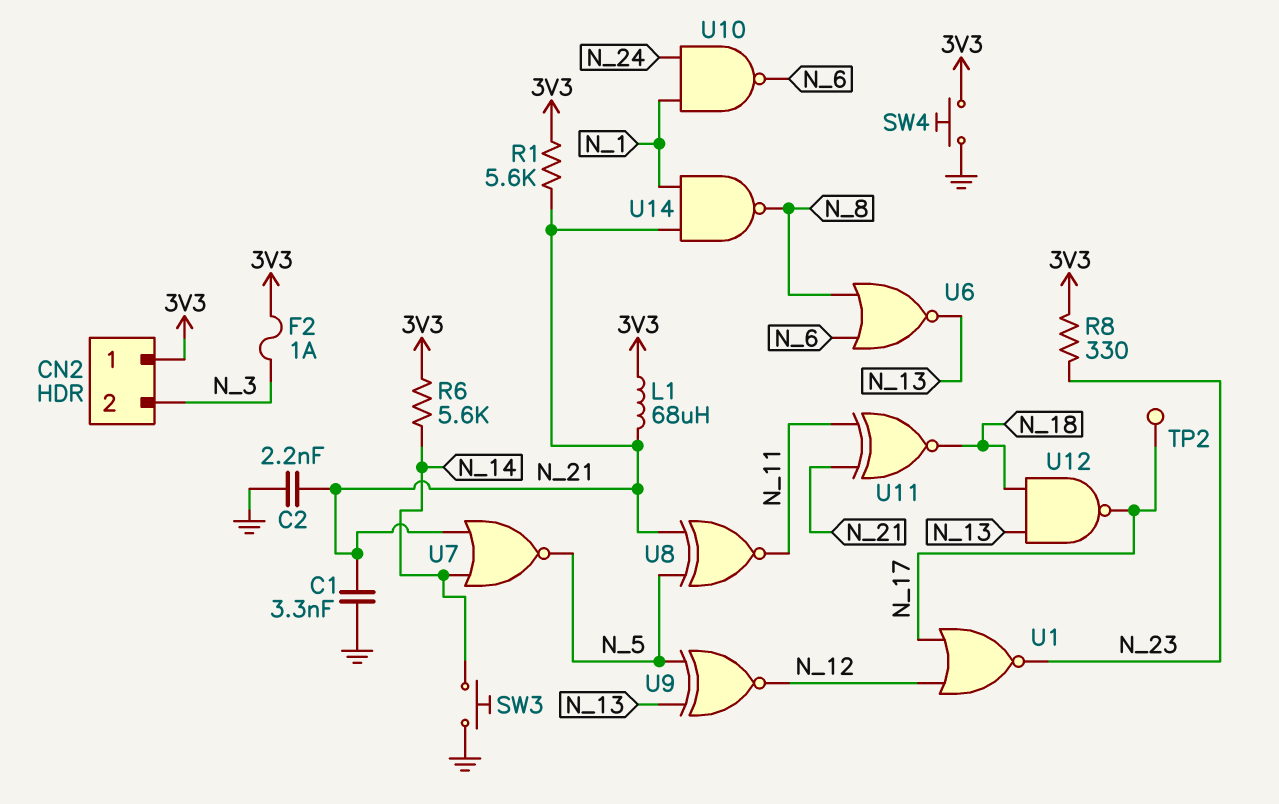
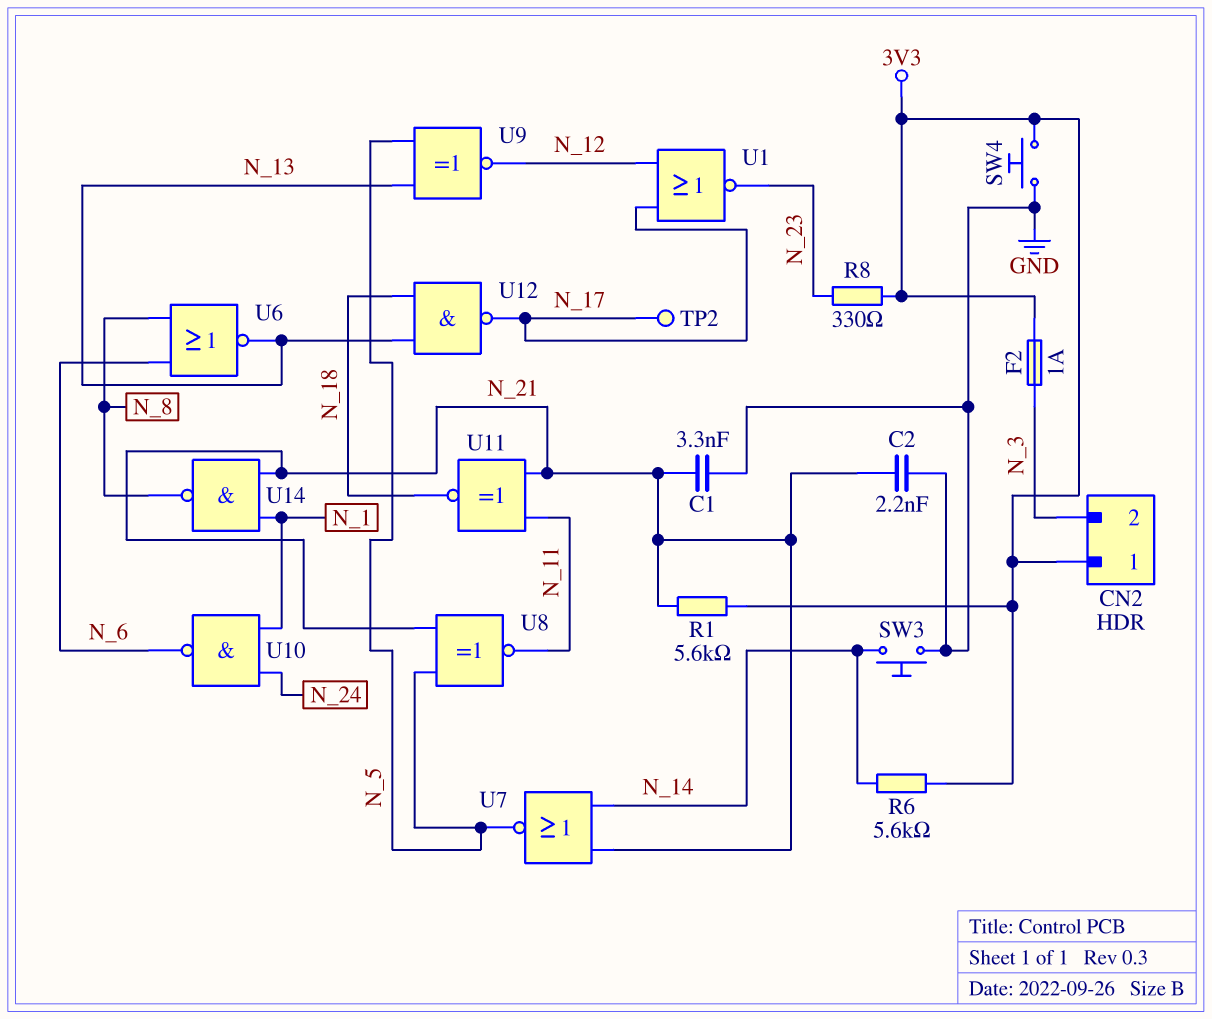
L1: 68uH (3V3, N_21) -> none

